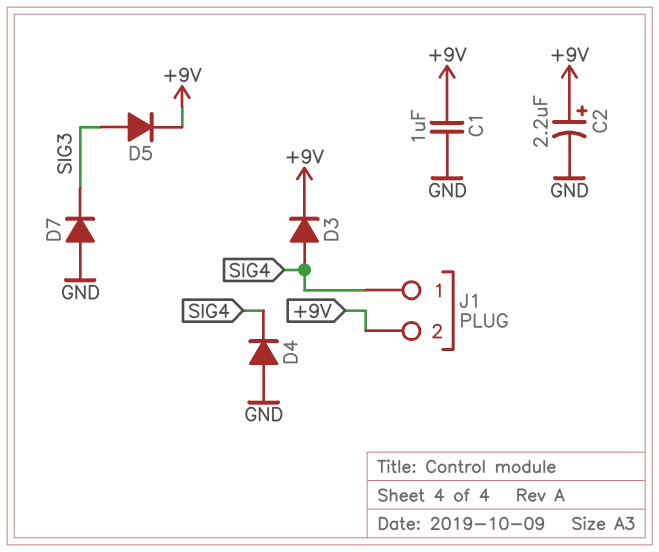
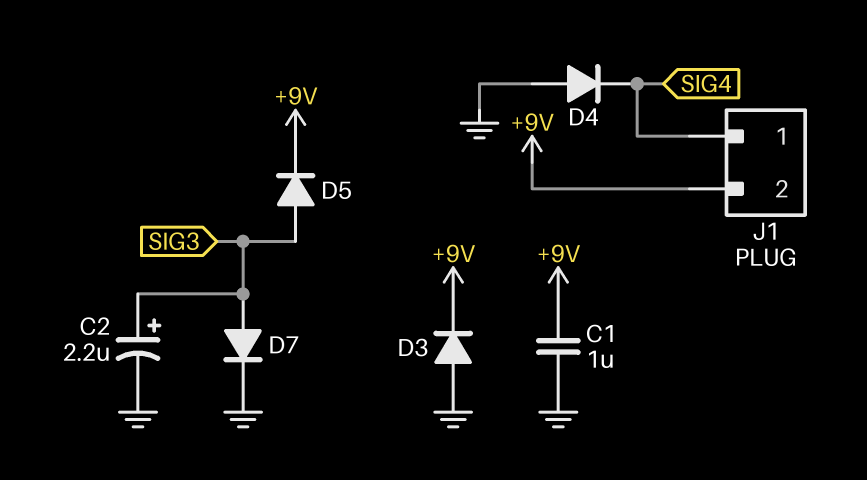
C2: 2.2uF (plus +9V, minus GND) -> 2.2uF (plus SIG3, minus GND)
D3: diode (A SIG4, K +9V) -> diode (A GND, K +9V)
D7: diode (A GND, K SIG3) -> diode (A SIG3, K GND)

